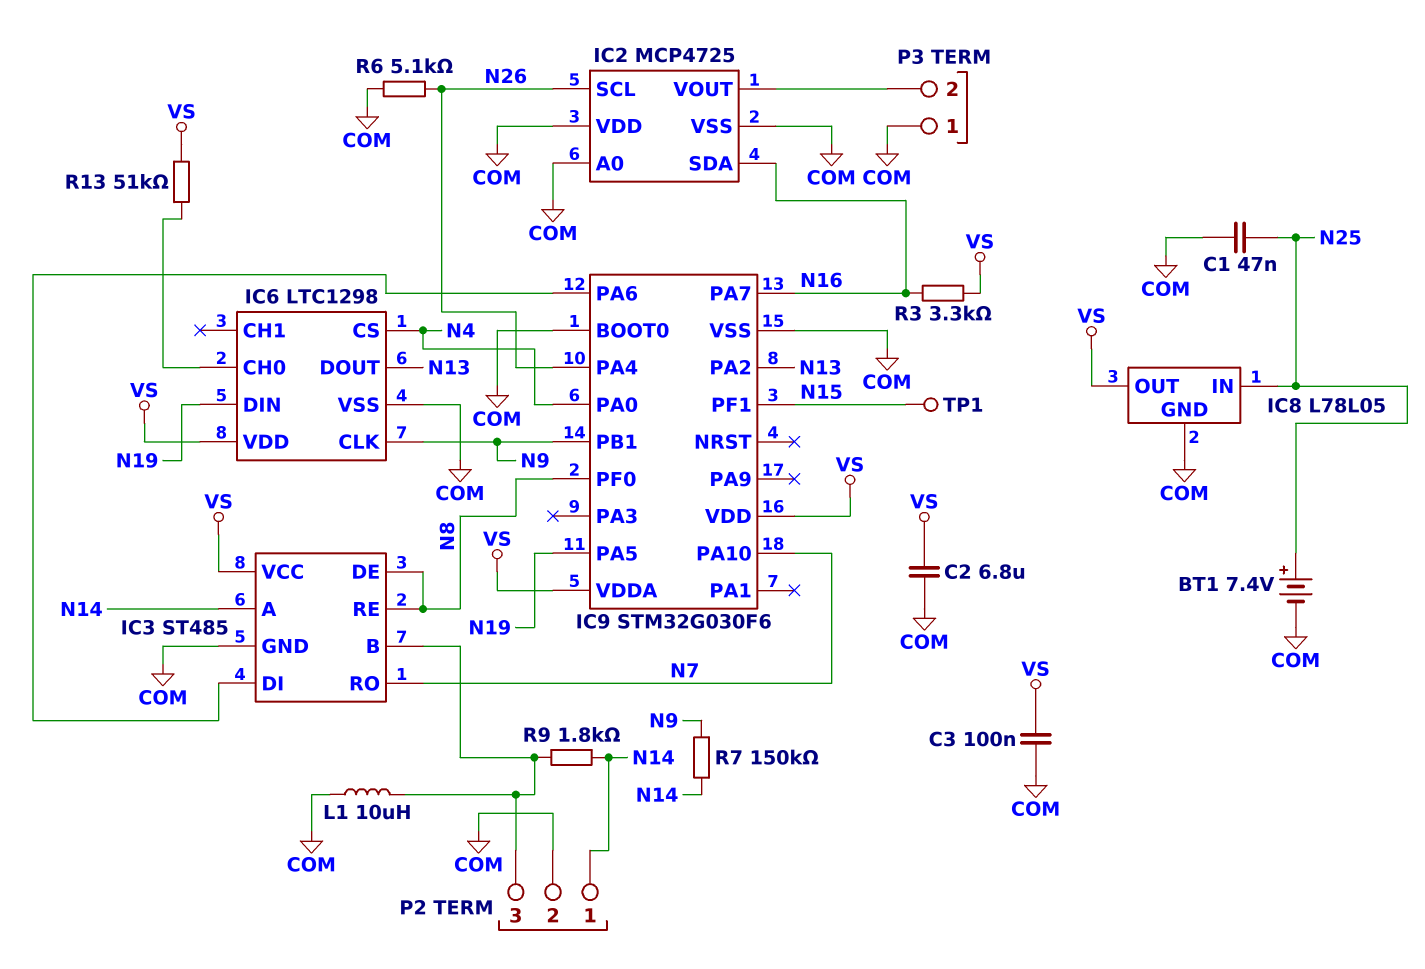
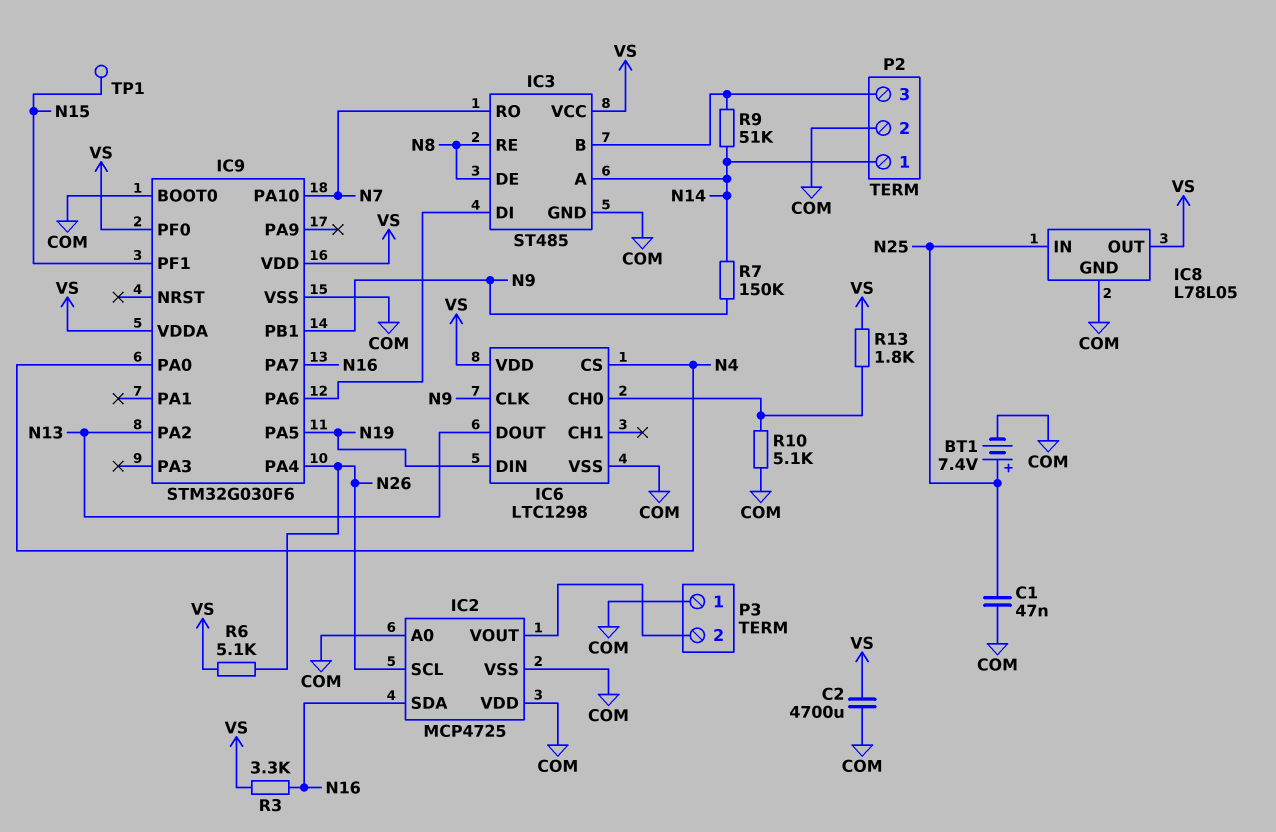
C2: 6.8uF (COM, VS) -> 4700uF (COM, VS)
C3: 100nF (COM, VS) -> none
IC9 pin PF0: N8 -> VS
L1: 10uH (COM, IC3/B) -> none
R6: 5.1k (COM, N26) -> 5.1k (N26, VS)
R9: 1.8k (IC3/B, N14) -> 51k (IC3/B, N14)
R10: none -> 5.1k (COM, IC6/CH0)
R13: 51k (IC6/CH0, VS) -> 1.8k (IC6/CH0, VS)

